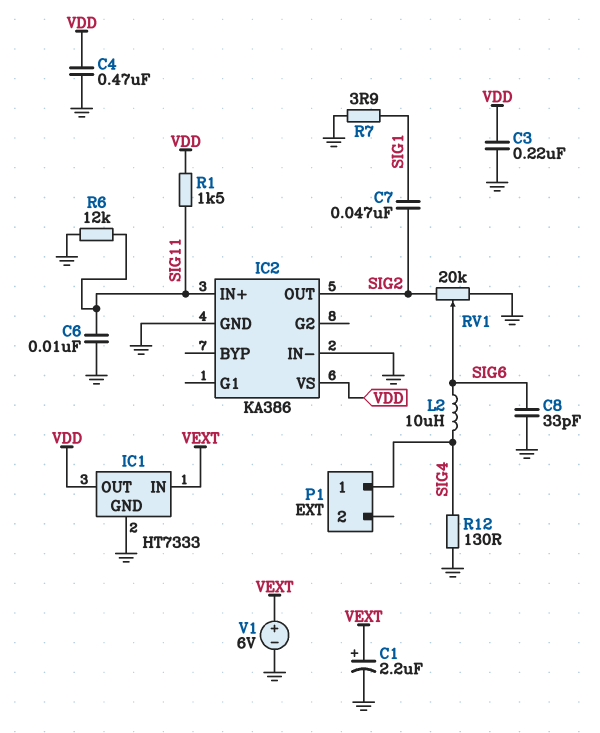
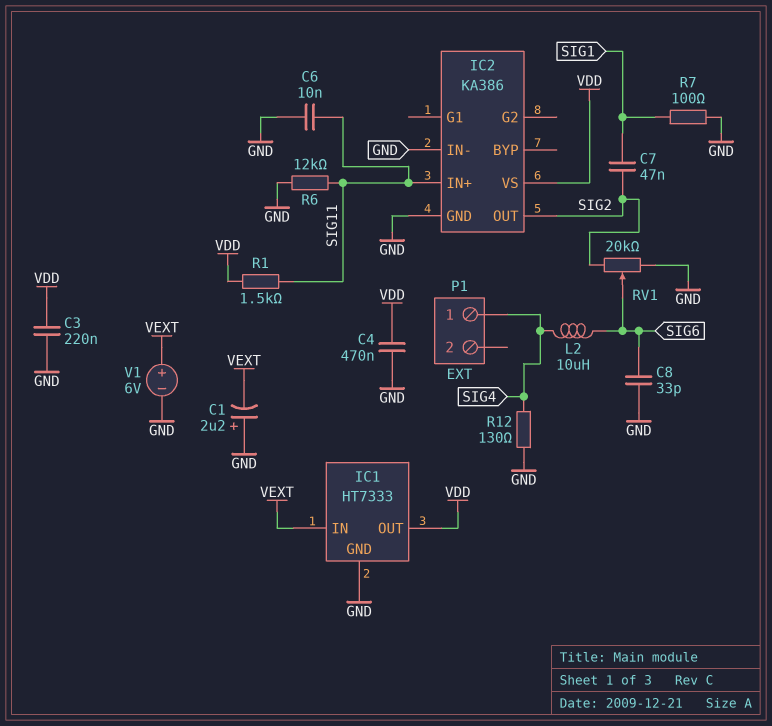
C1: 2.2uF (plus VEXT, minus GND) -> 2.2uF (plus GND, minus VEXT)
R7: 3.9 (GND, SIG1) -> 100 (GND, SIG1)

